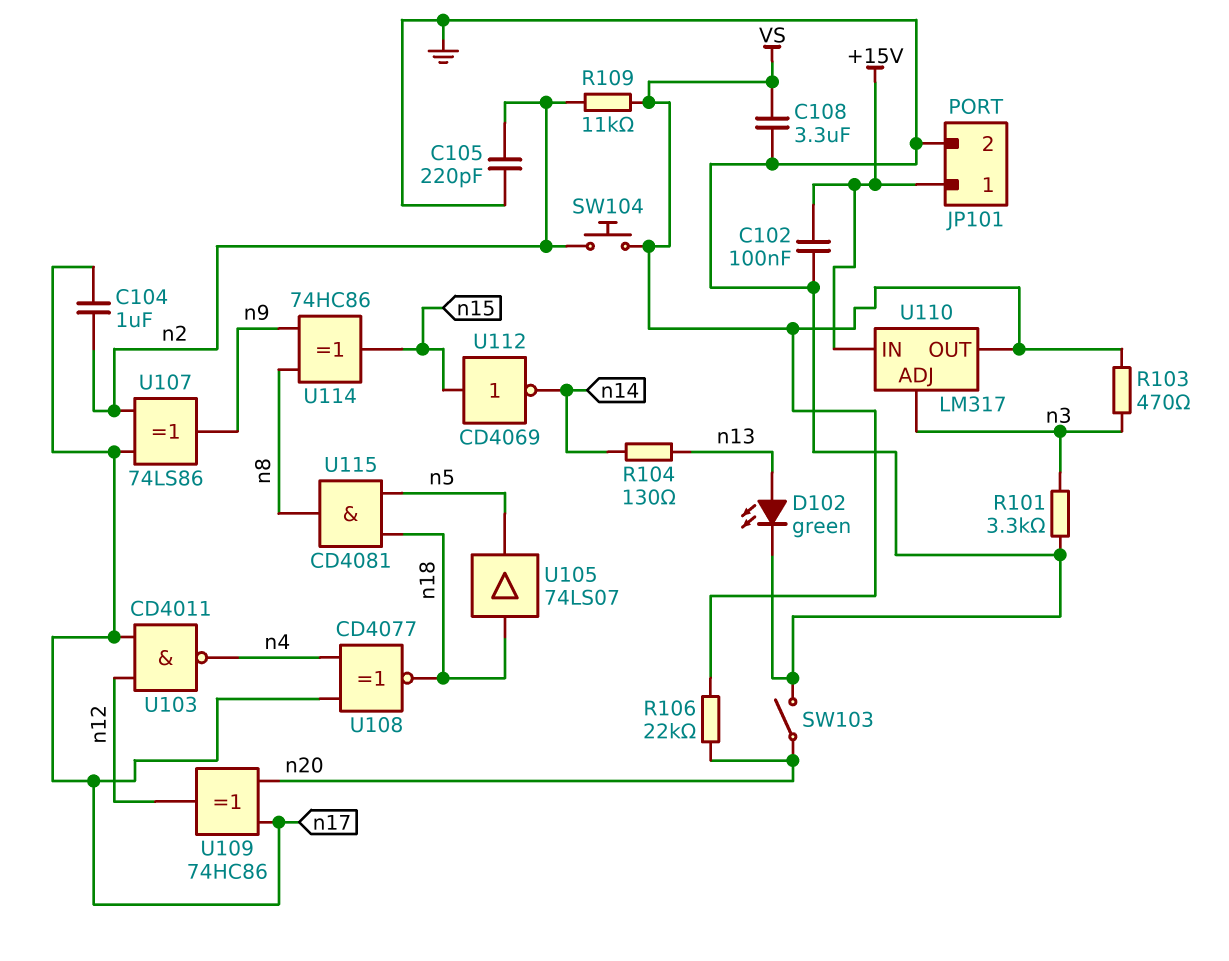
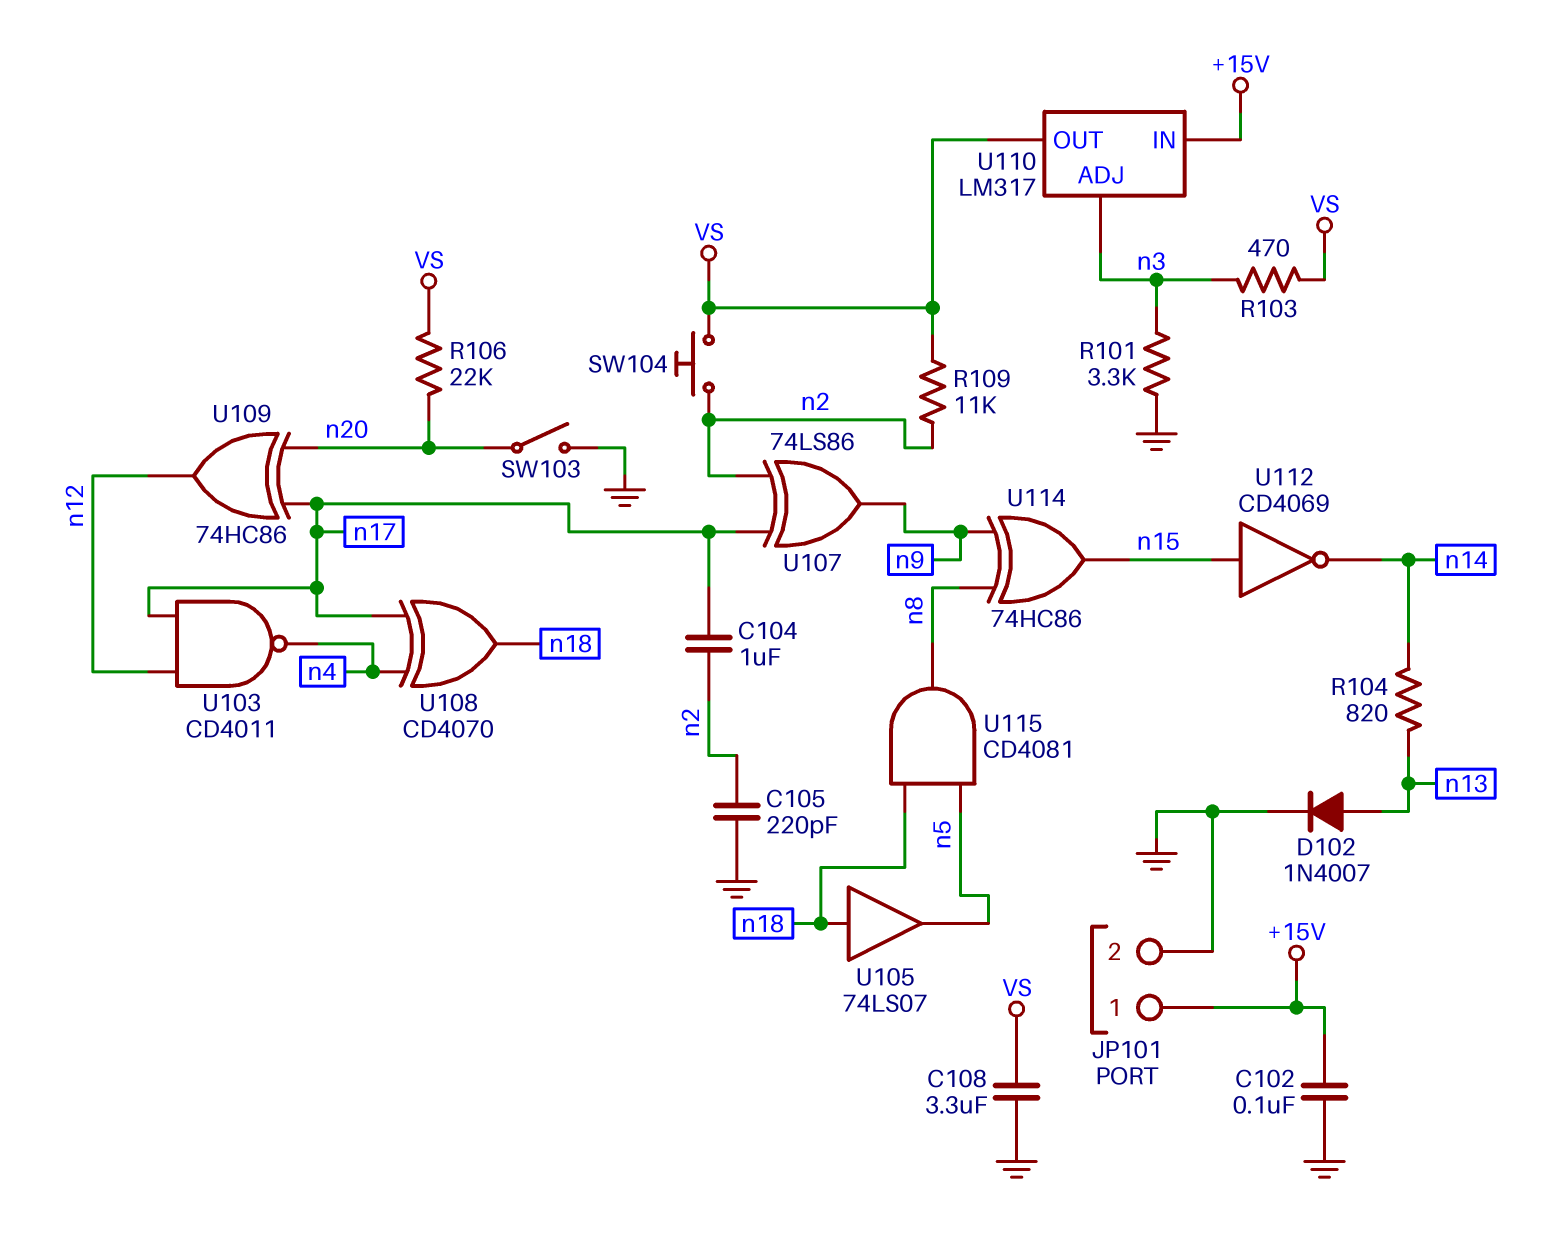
D102: LED green (A n13, K GND) -> diode 1N4007 (A n13, K GND)
R104: 130 (n13, n14) -> 820 (n13, n14)
U108: XNOR CD4077 (in n4, in n17, out n18) -> XOR CD4070 (in n4, in n17, out n18)

